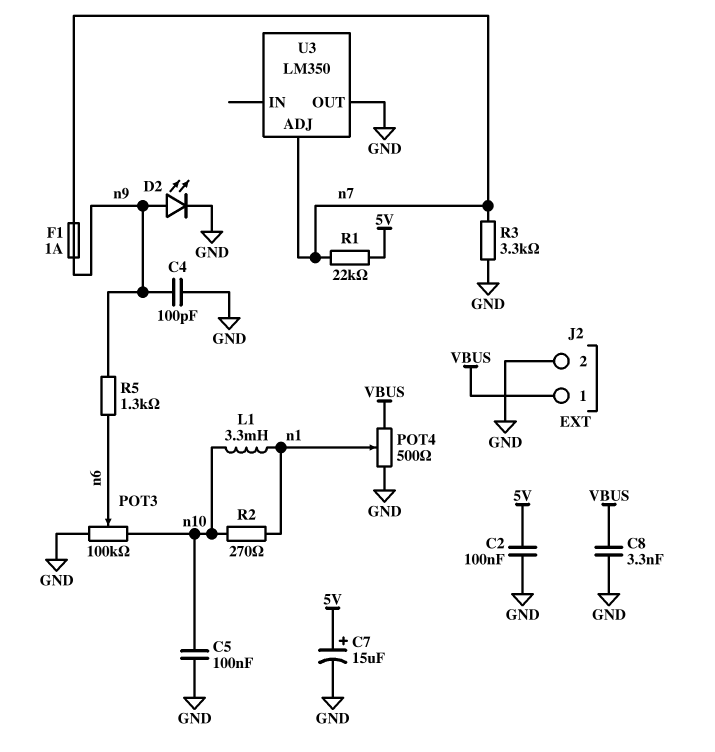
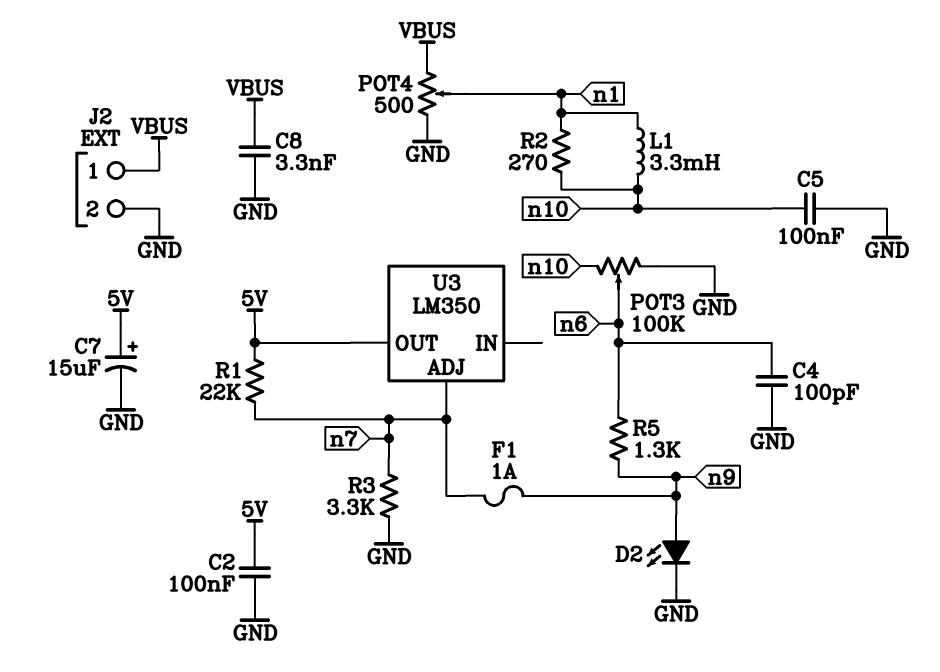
C4: 100pF (GND, n9) -> 100pF (GND, n6)
U3 pin OUT: GND -> 5V

